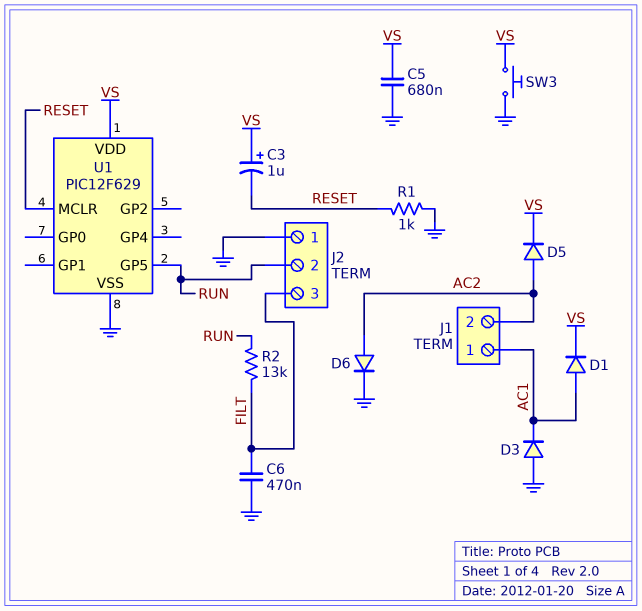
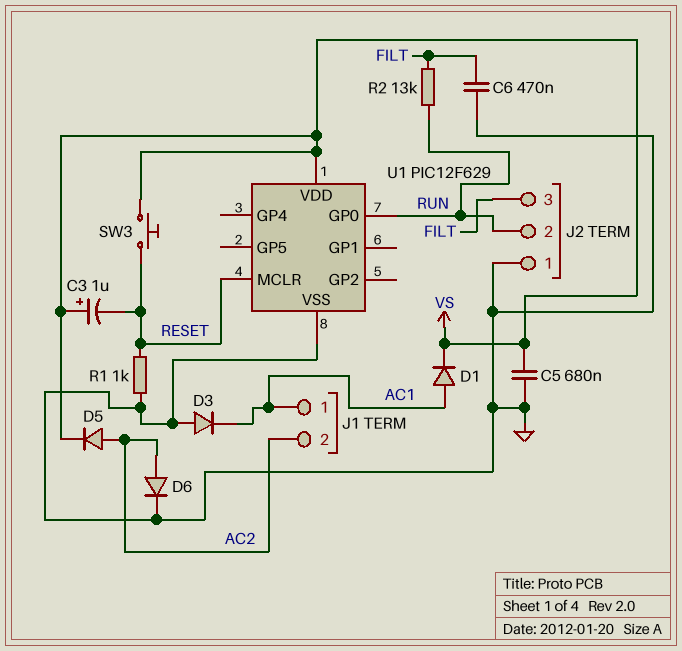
SW3: button (GND, VS) -> button (RESET, VS)
U1 pin GP0: none -> RUN
U1 pin GP5: RUN -> none

